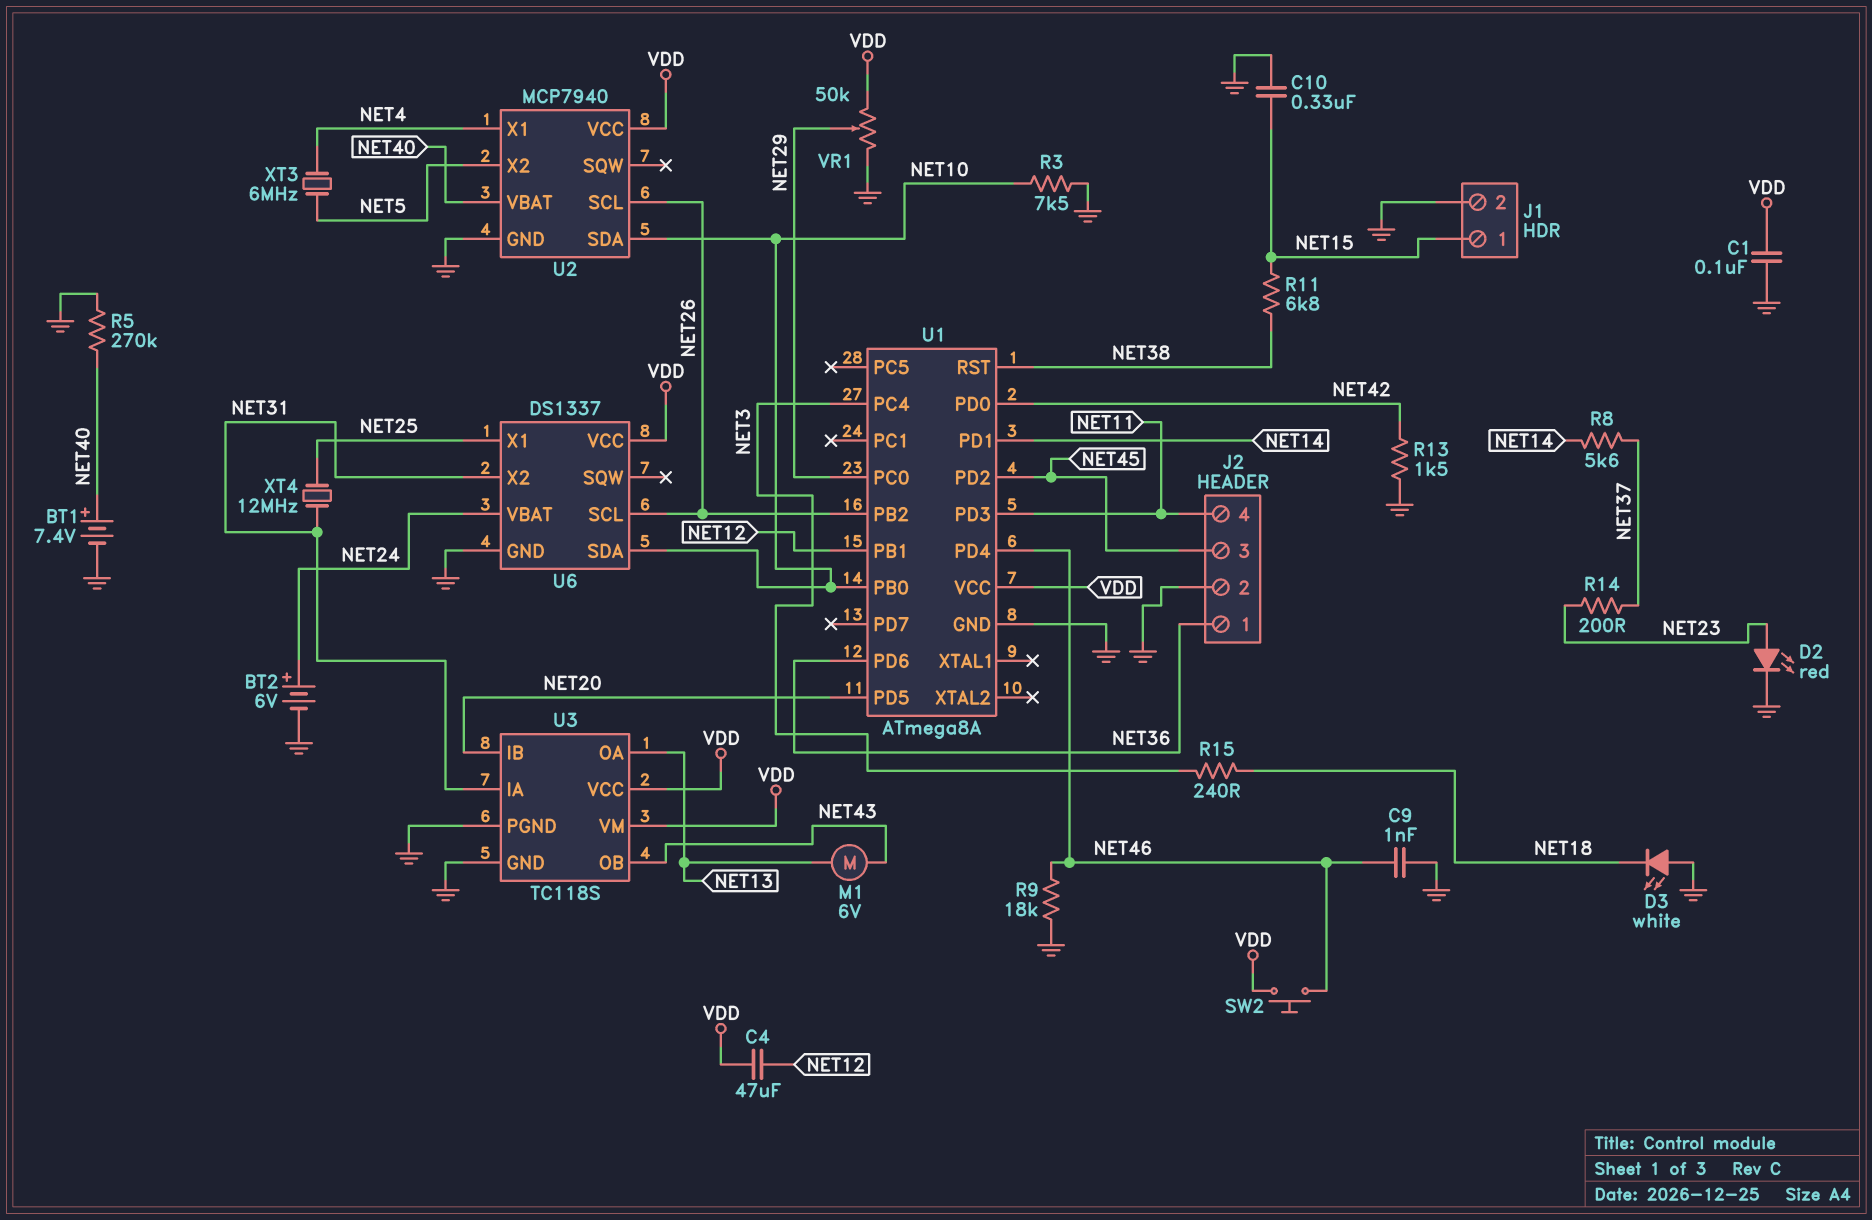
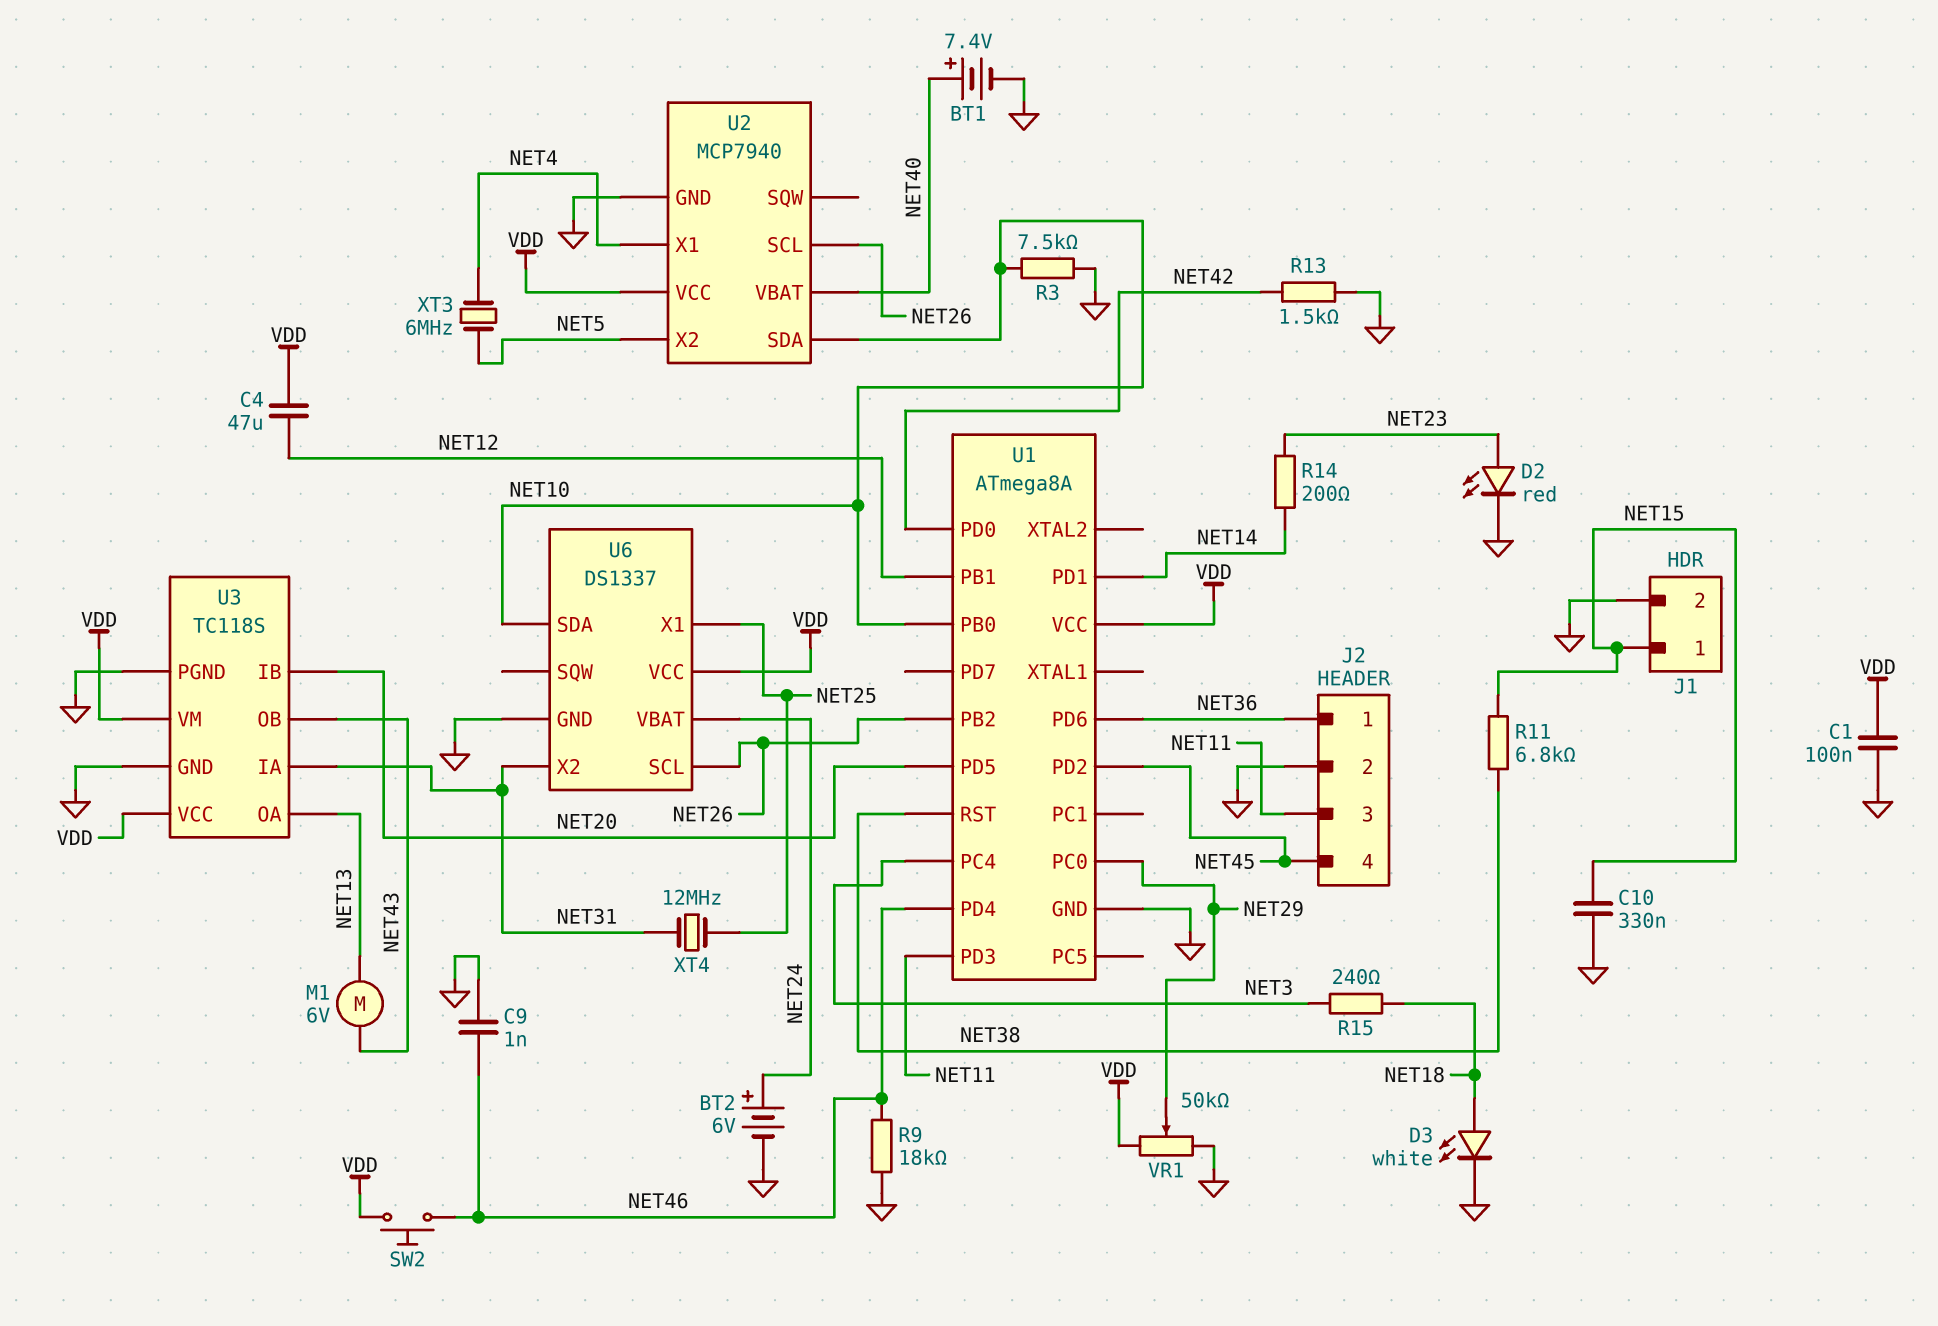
D3: LED white (A GND, K NET18) -> LED white (A NET18, K GND)
J2 pin 3: NET45 -> NET11
J2 pin 4: NET11 -> NET45
R5: 270k (GND, NET40) -> none
R8: 5.6k (NET14, NET37) -> none
R14: 200 (NET23, NET37) -> 200 (NET14, NET23)

